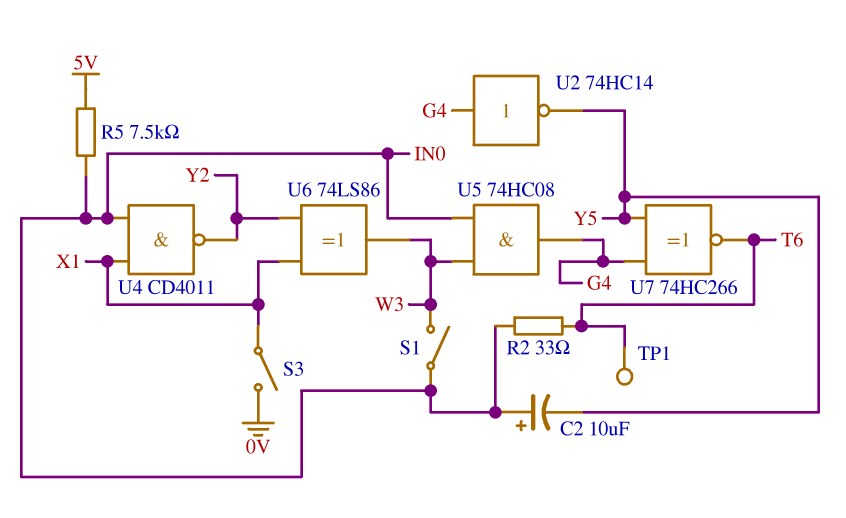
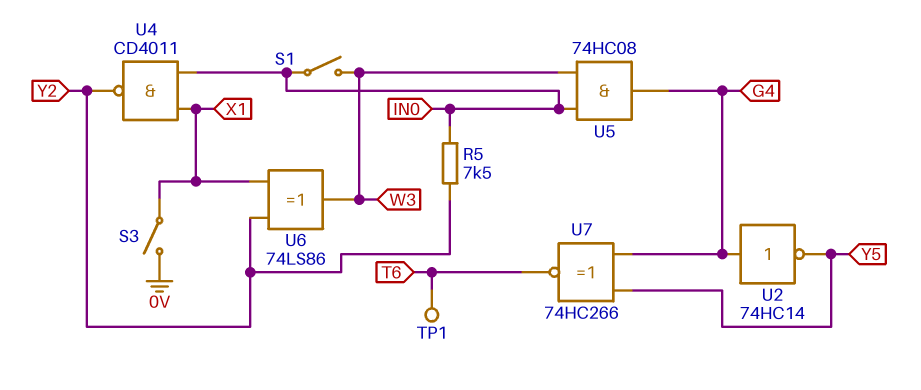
C2: 10uF (plus IN0, minus Y5) -> none
R2: 33 (IN0, T6) -> none
R5: 7.5k (5V, IN0) -> 7.5k (IN0, Y2)

